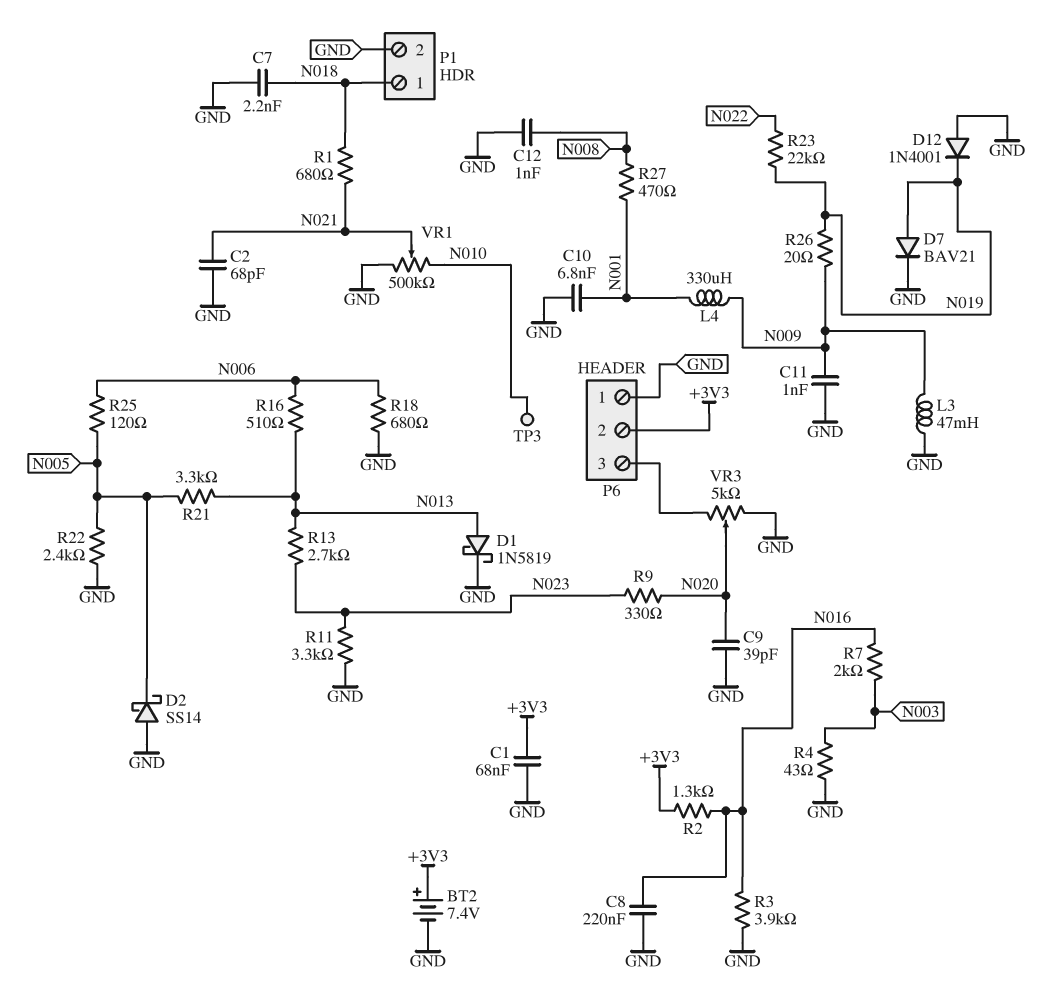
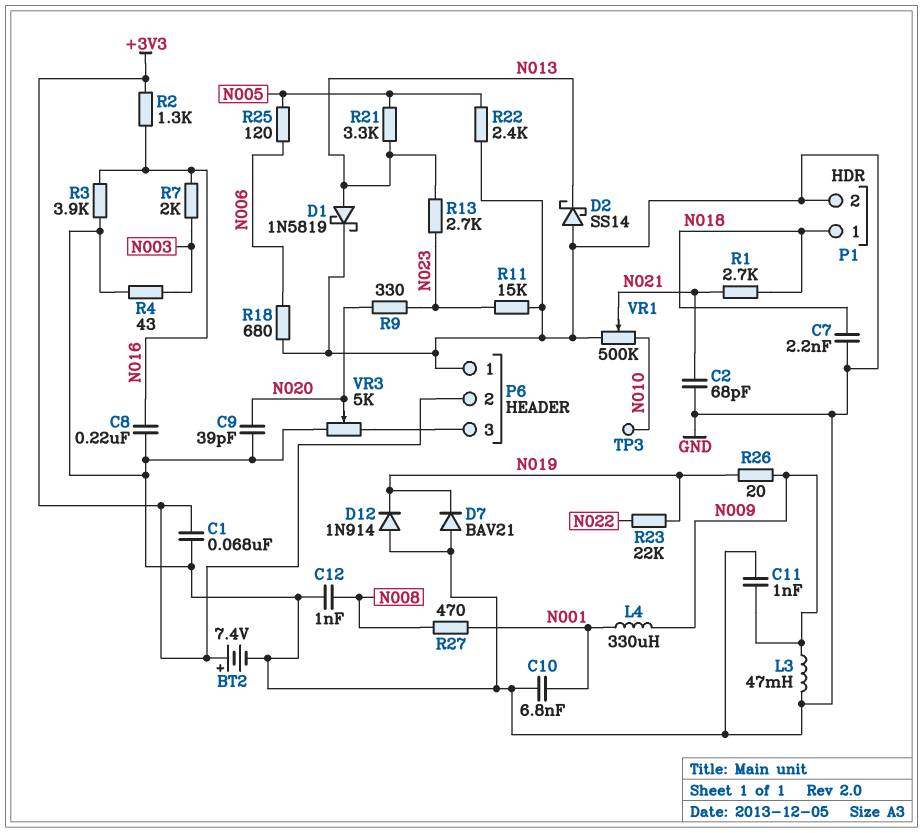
D2: schottky SS14 (A GND, K N005) -> schottky SS14 (A GND, K N013)
D7: diode BAV21 (A N019, K GND) -> diode BAV21 (A GND, K N019)
D12: diode 1N4001 (A GND, K N019) -> diode 1N914 (A GND, K N019)
R1: 680 (N018, N021) -> 2.7k (N018, N021)
R11: 3.3k (GND, N023) -> 15k (GND, N023)
R16: 510 (N006, N013) -> none

